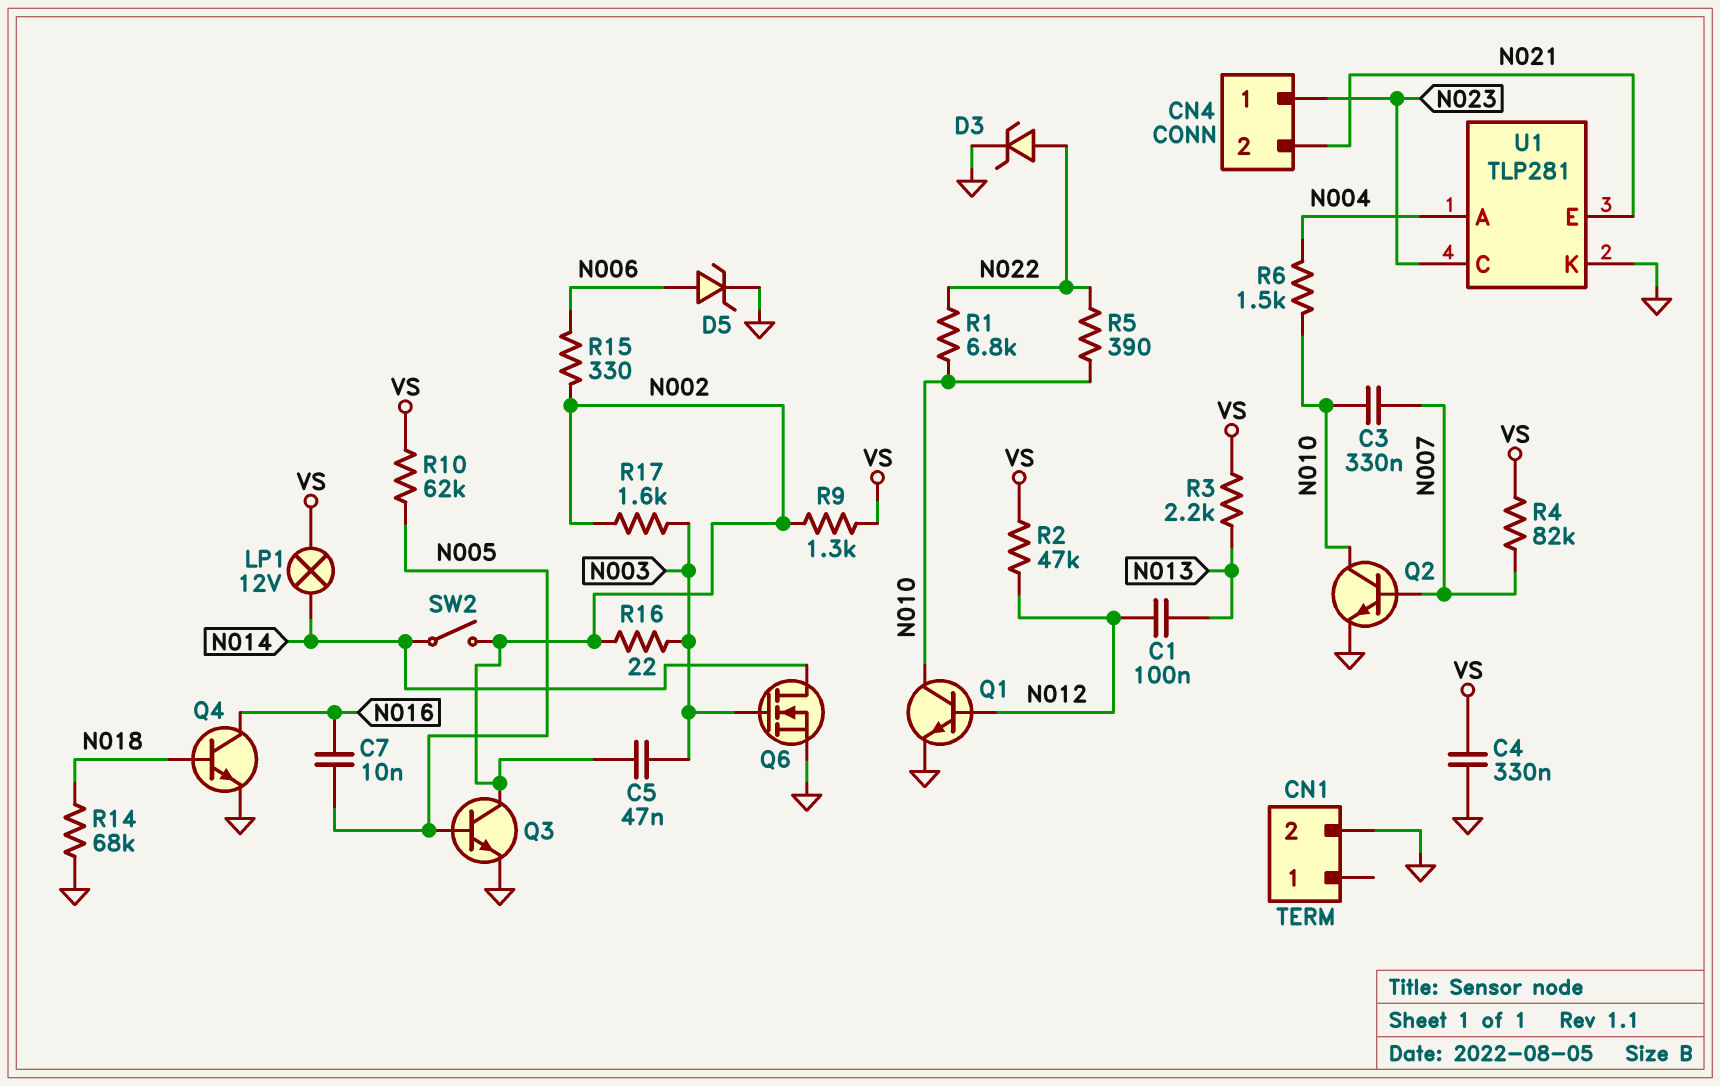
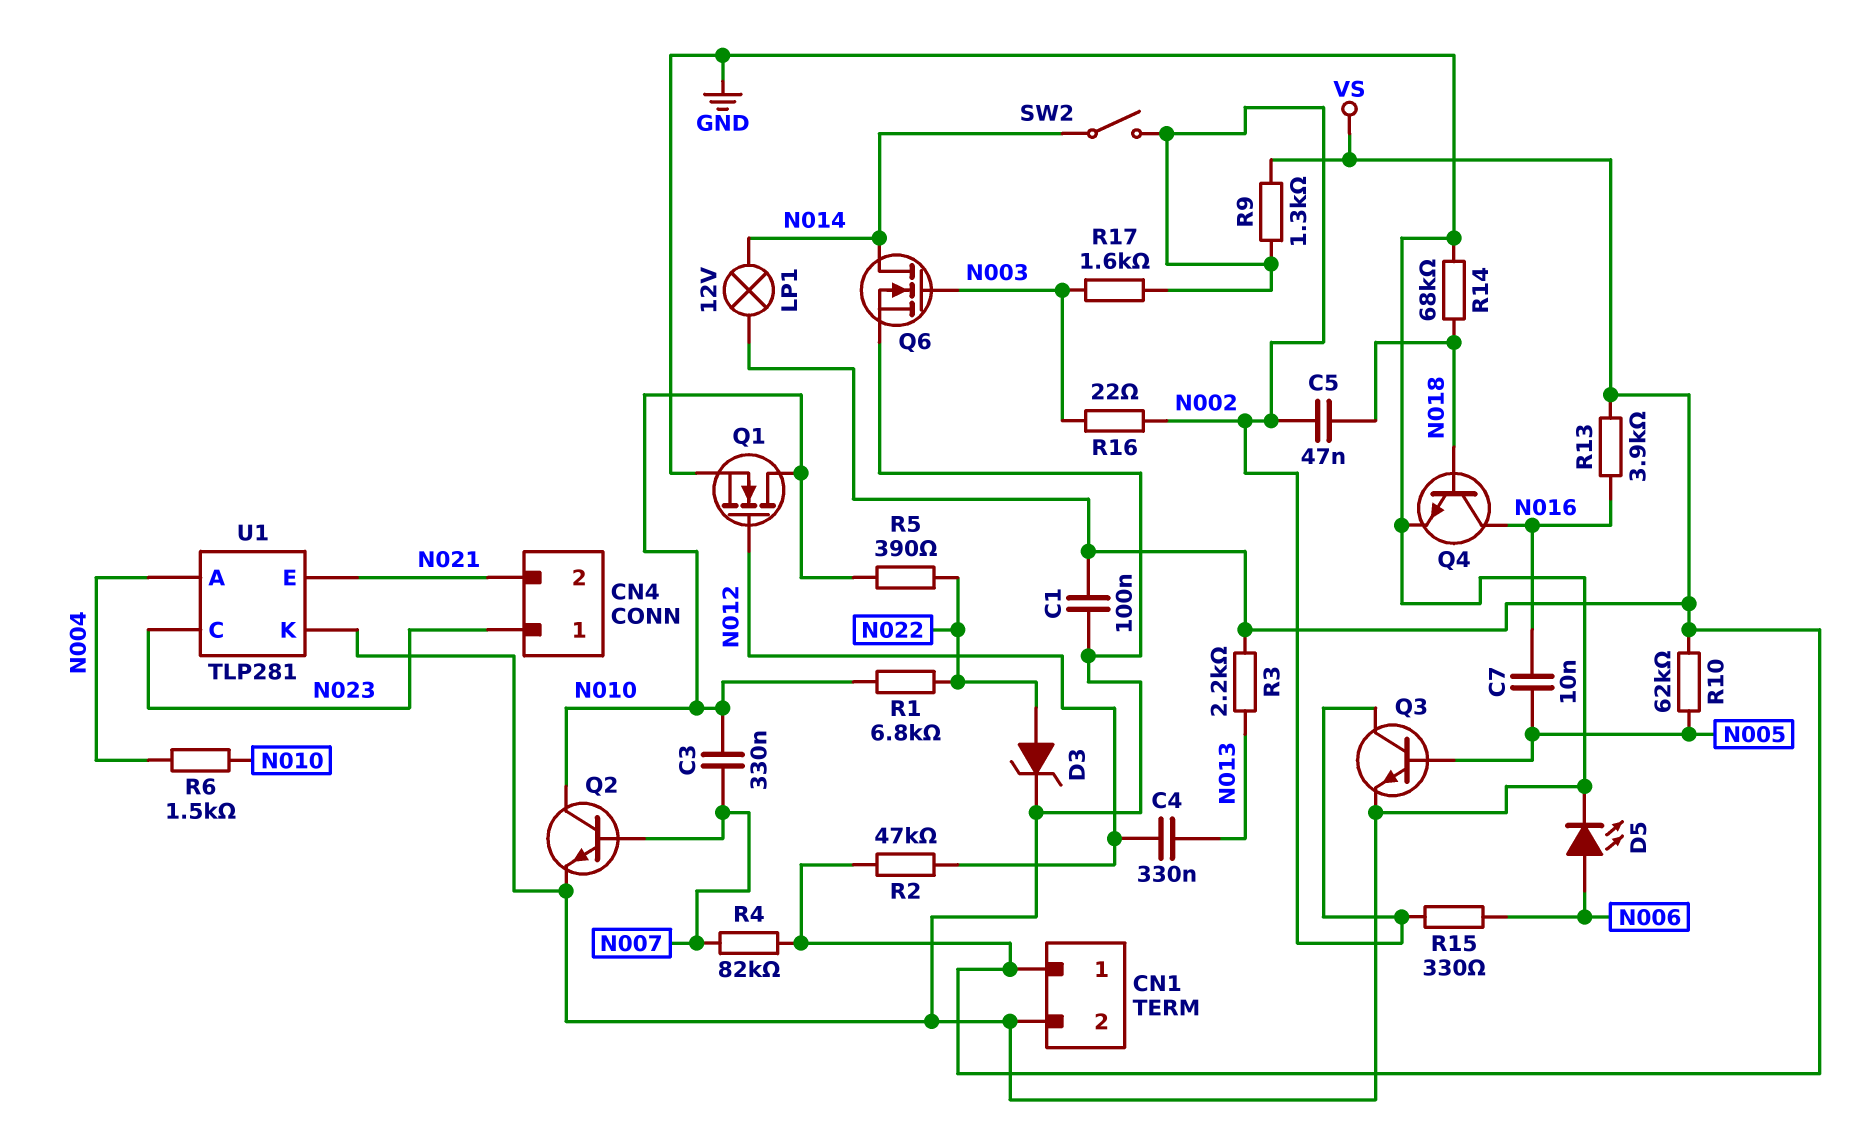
C1: 100nF (N012, N013) -> 100nF (GND, VS)
C4: 330nF (GND, VS) -> 330nF (N012, N013)
C5: 47nF (N002, N003) -> 47nF (N002, N018)
CN1 pin 1: none -> VS
D5: zener (A N006, K GND) -> LED (A N006, K GND)
Q1: NPN (B N012, C N010, E GND) -> NMOS (G N012, D N010, S GND)
R13: none -> 3.9k (N016, VS)

